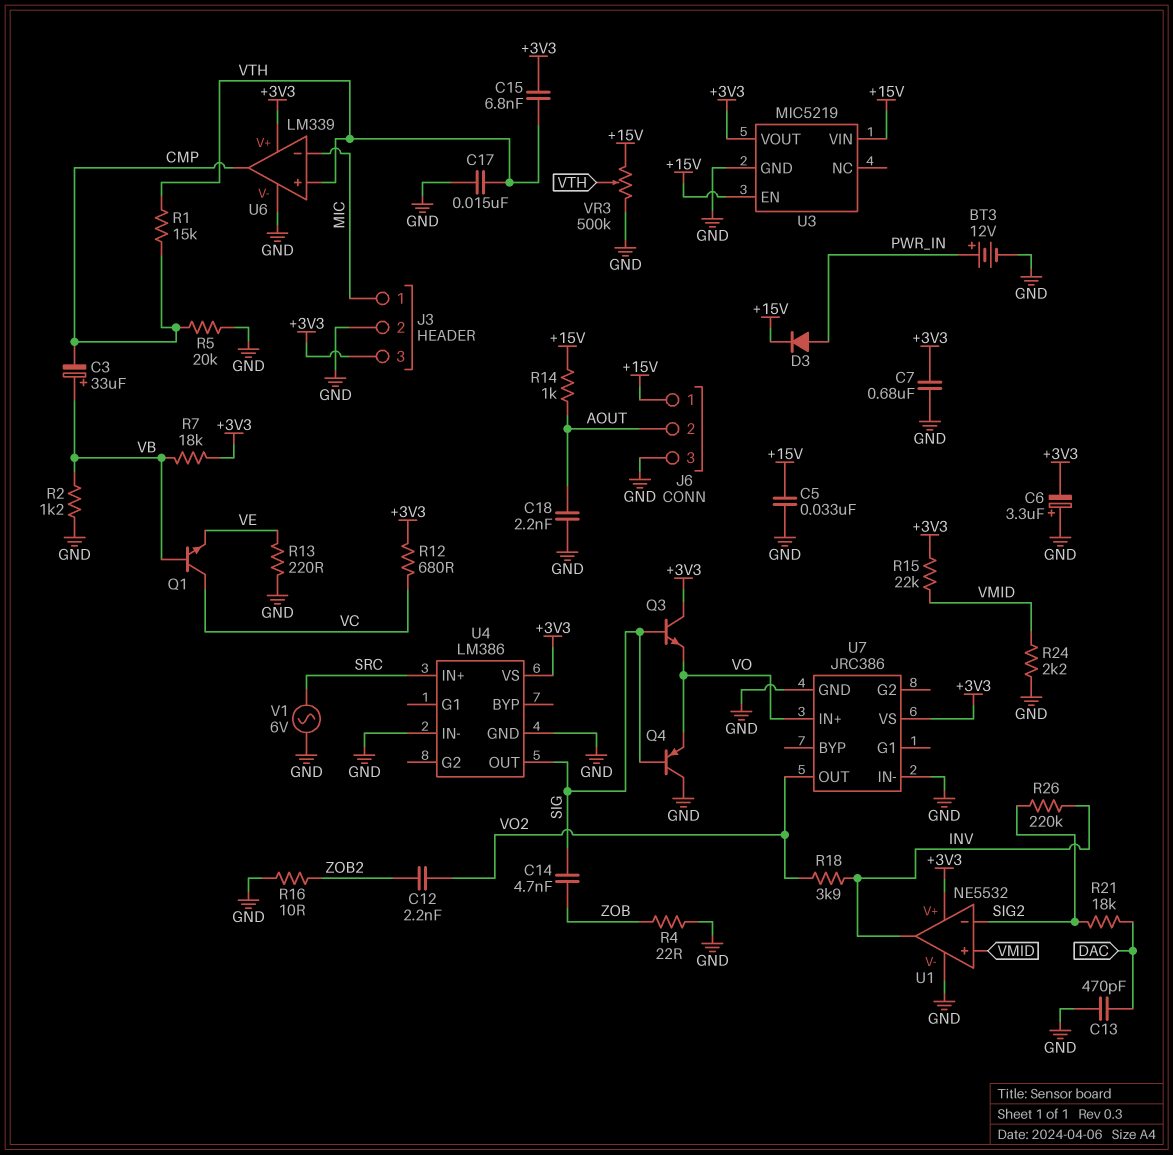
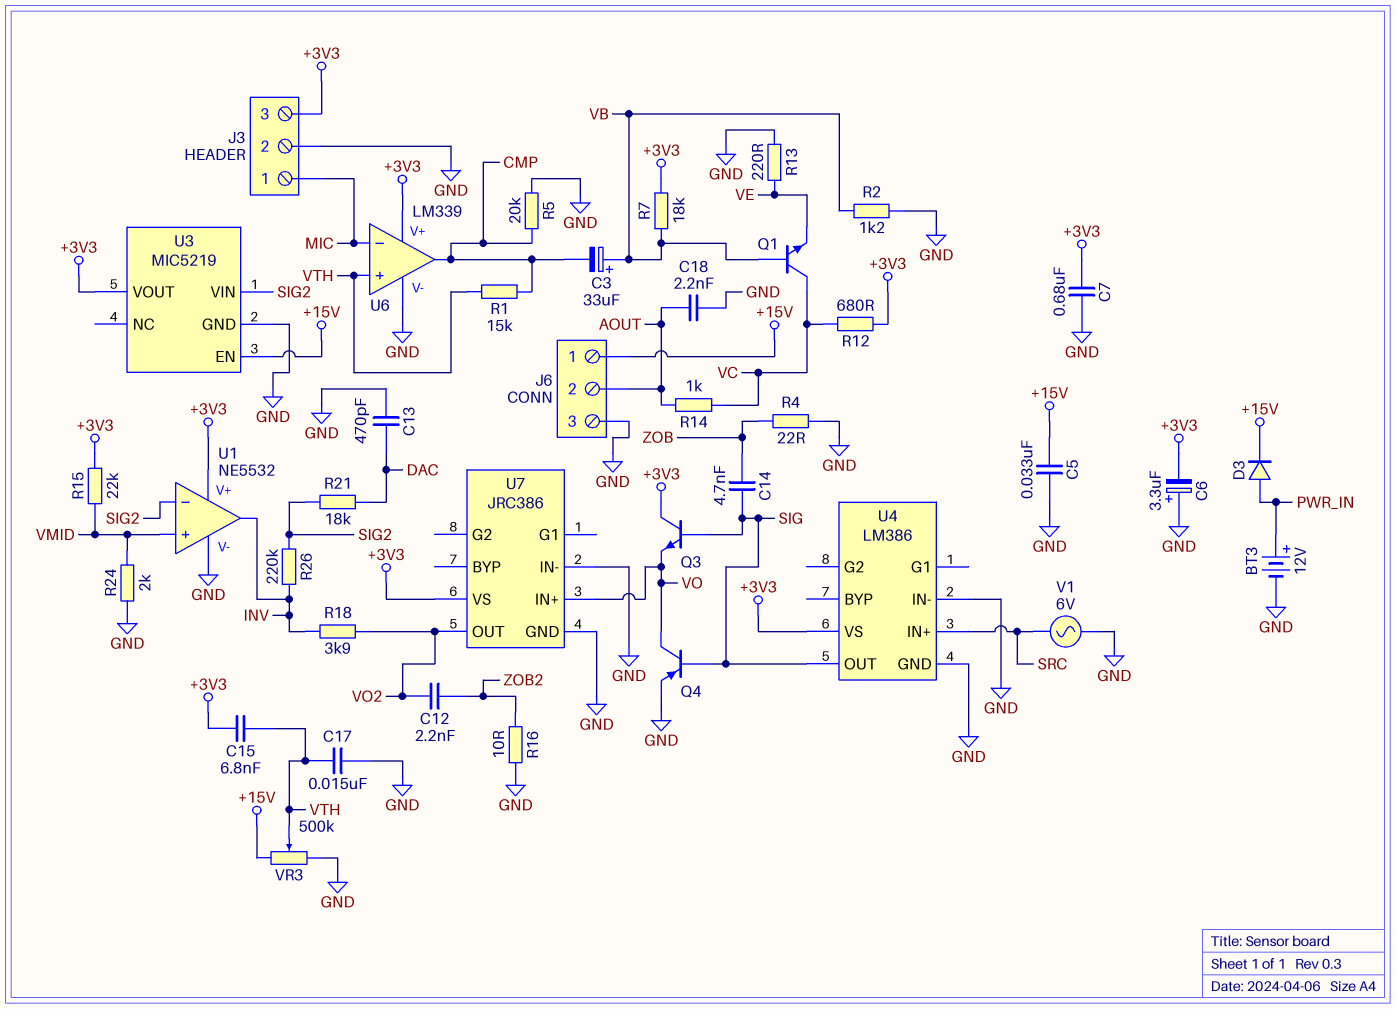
Q4: PNP (B SIG, C GND, E VO) -> PNP (B SIG, C VO, E GND)
R14: 1k (+15V, AOUT) -> 1k (AOUT, VC)
R24: 2.2k (GND, VMID) -> 2k (GND, VMID)
U3 pin VIN: +15V -> SIG2

